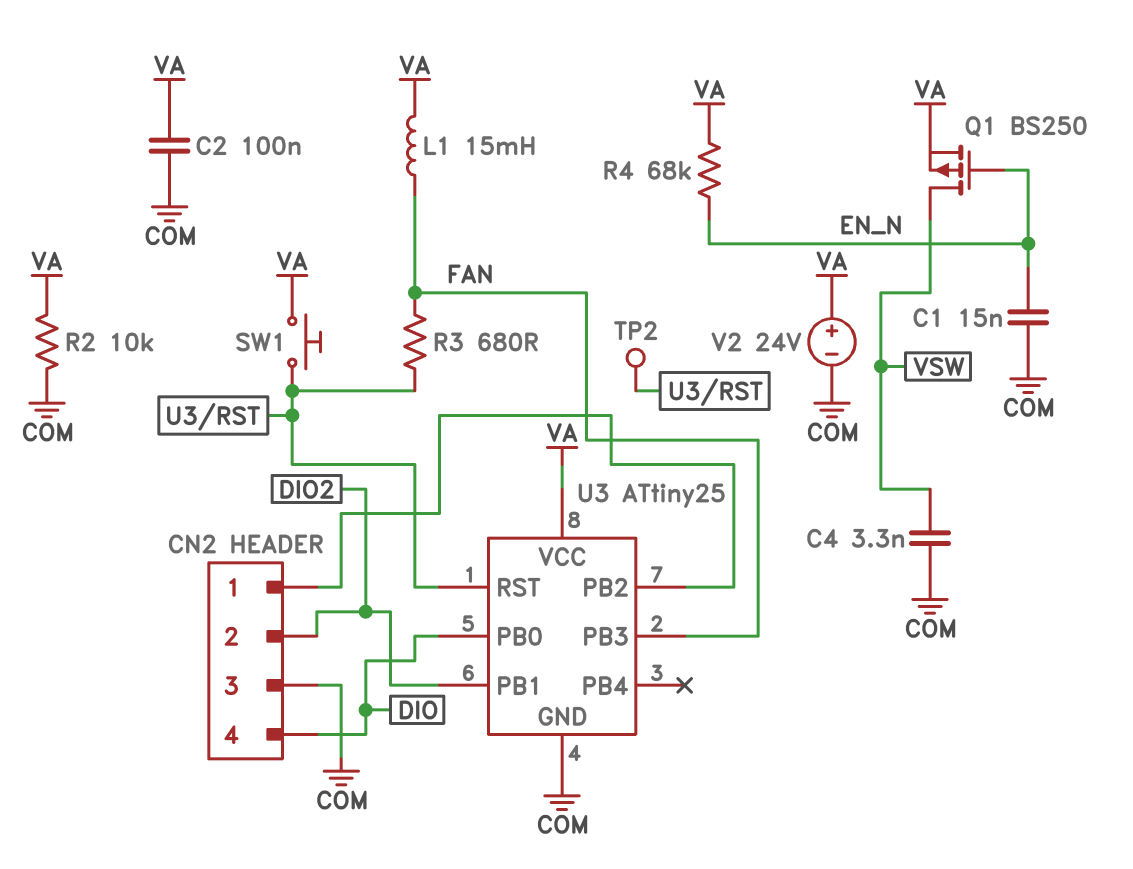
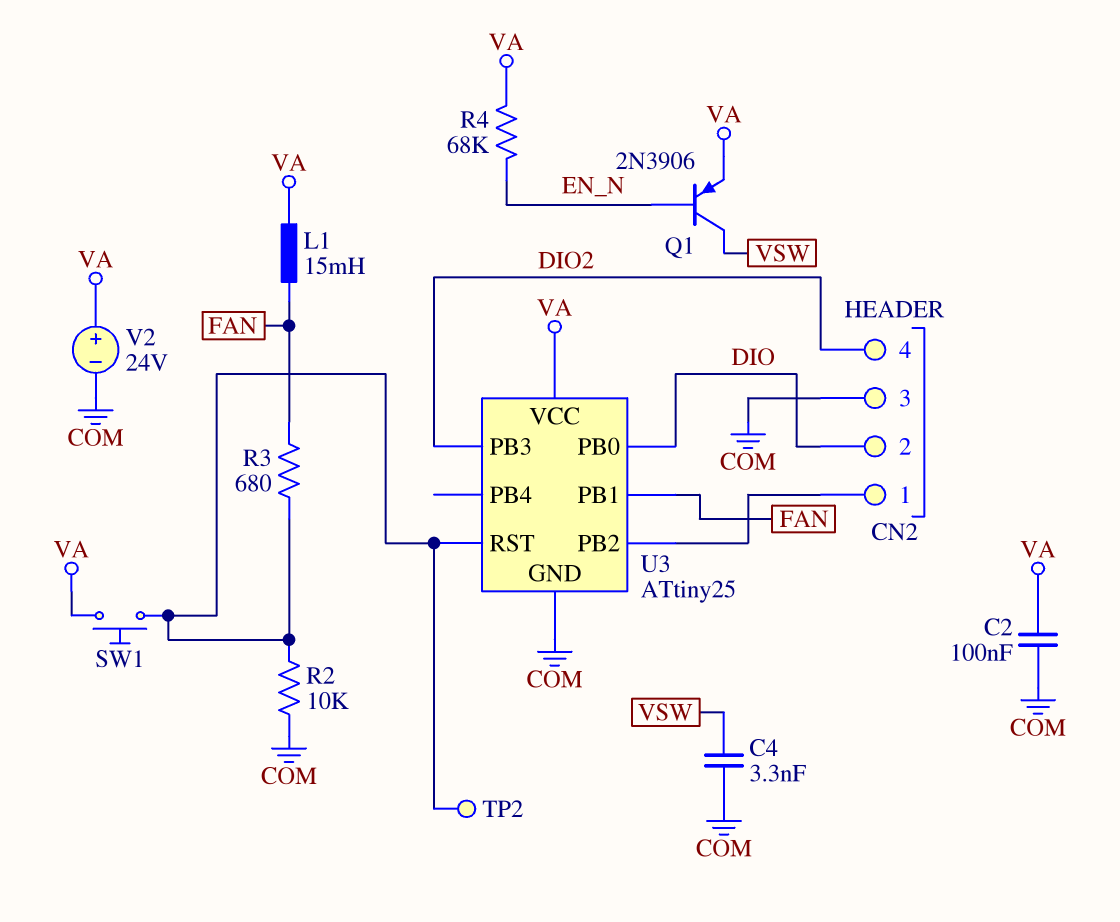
C1: 15nF (COM, EN_N) -> none
CN2 pin 2: DIO2 -> DIO
CN2 pin 4: DIO -> DIO2
Q1: PMOS BS250 (G EN_N, D VSW, S VA) -> PNP 2N3906 (B EN_N, C VSW, E VA)
R2: 10k (COM, VA) -> 10k (COM, U3/RST)
U3 pin PB1: DIO2 -> FAN
U3 pin PB3: FAN -> DIO2

